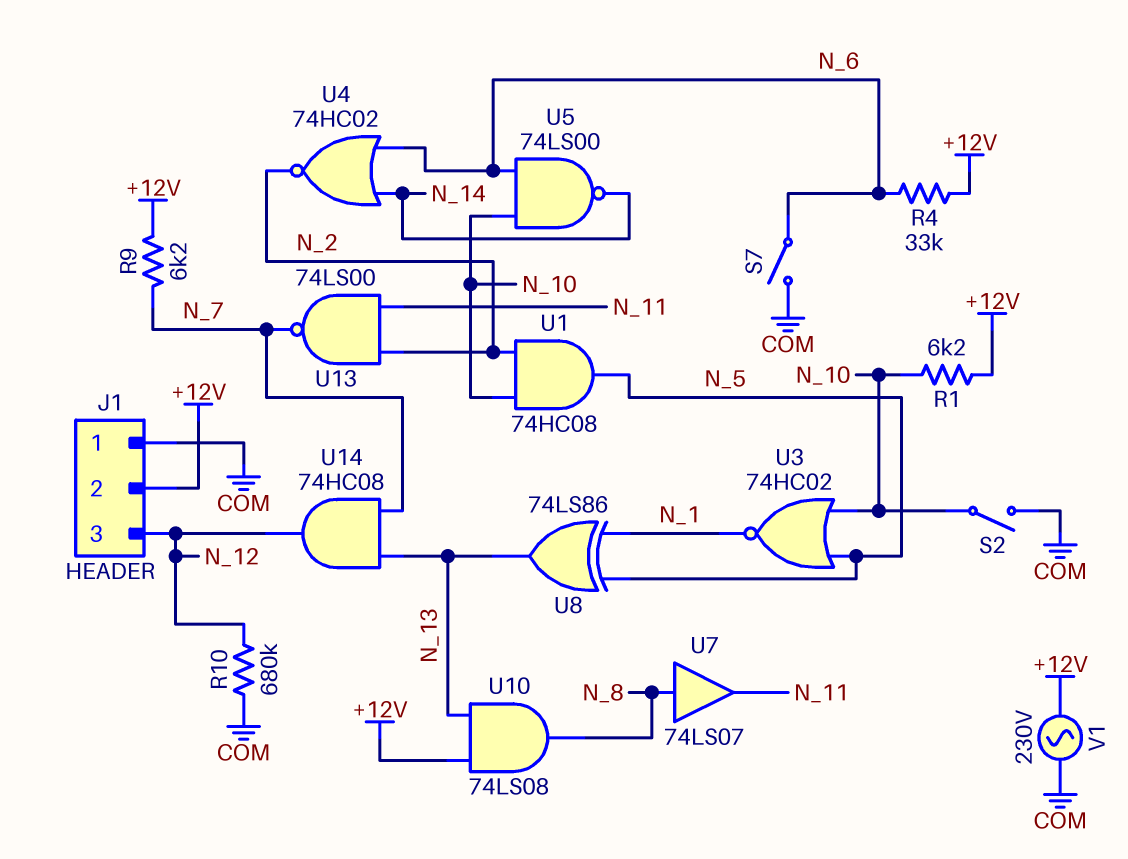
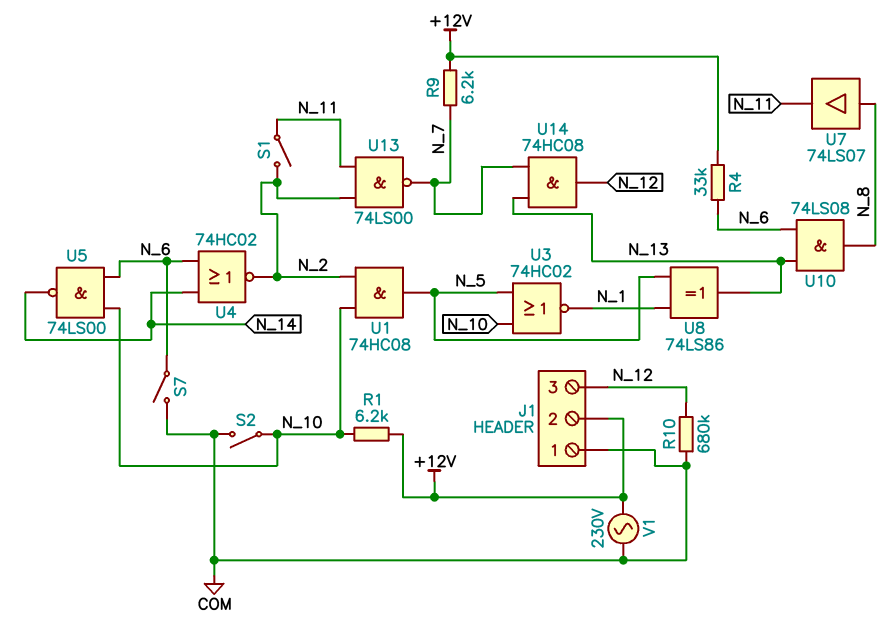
S1: none -> switch (N_2, N_11)
U10: AND 74LS08 (in +12V, in N_13, out N_8) -> AND 74LS08 (in N_6, in N_13, out N_8)

